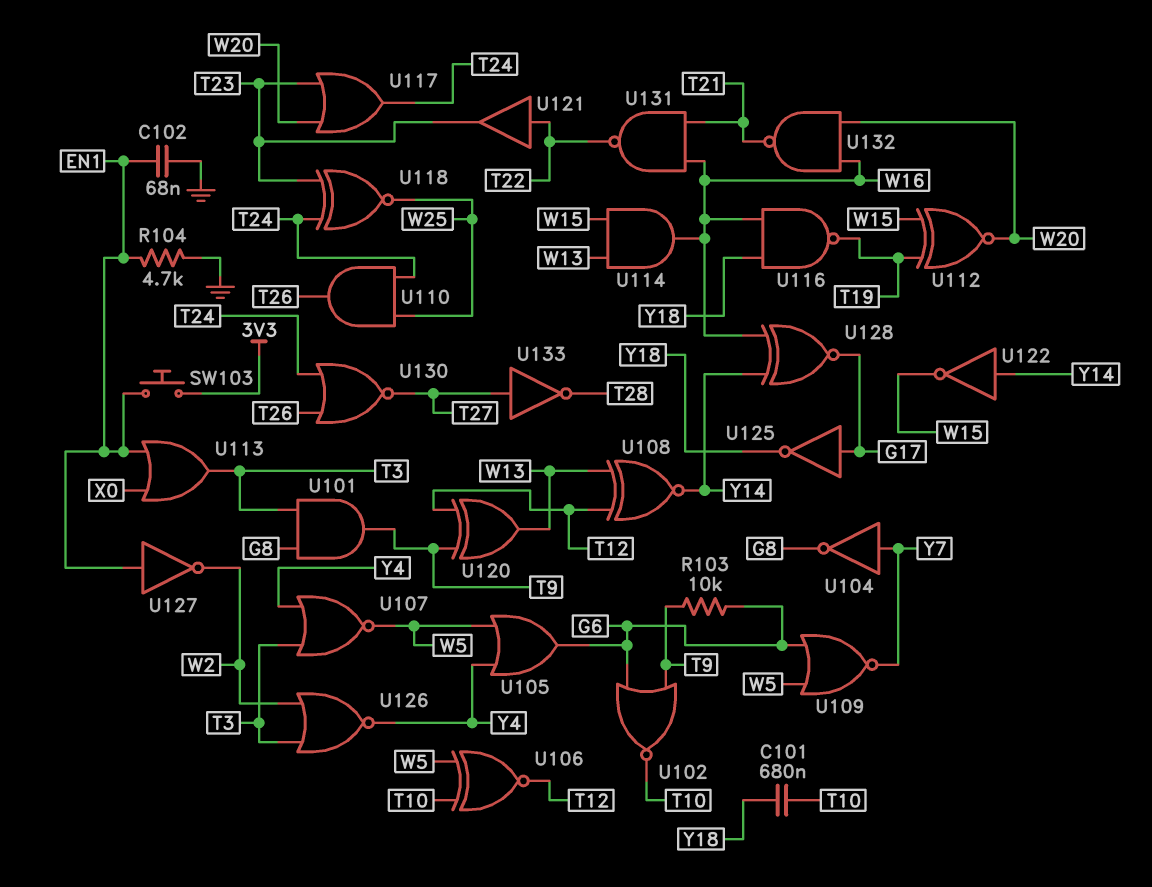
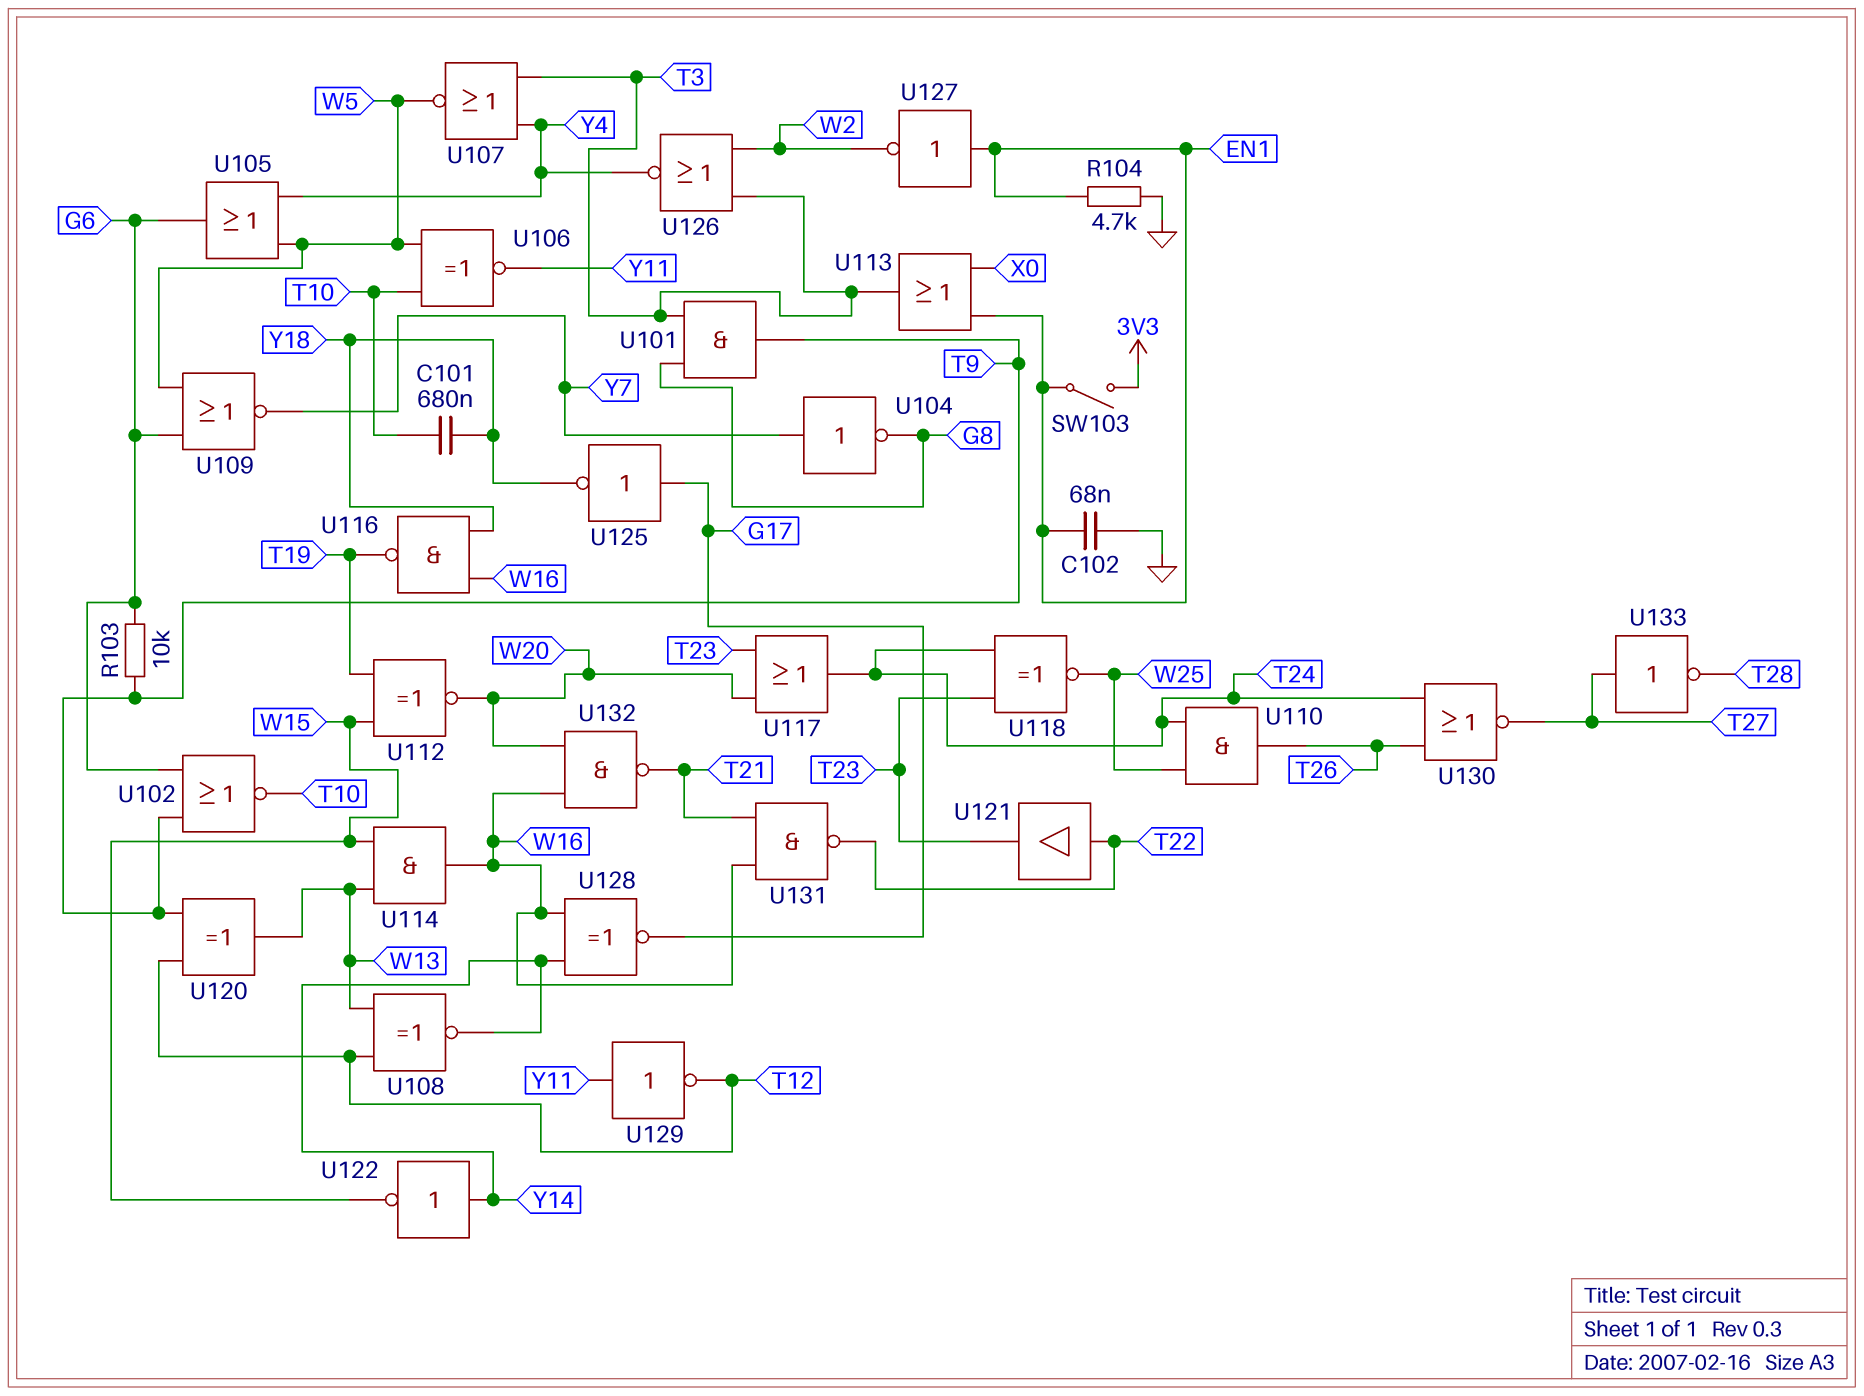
SW103: button (3V3, EN1) -> switch (3V3, EN1)
U106: XNOR (in T10, in W5, out T12) -> XNOR (in T10, in W5, out Y11)
U129: none -> NOT (in Y11, out T12)

